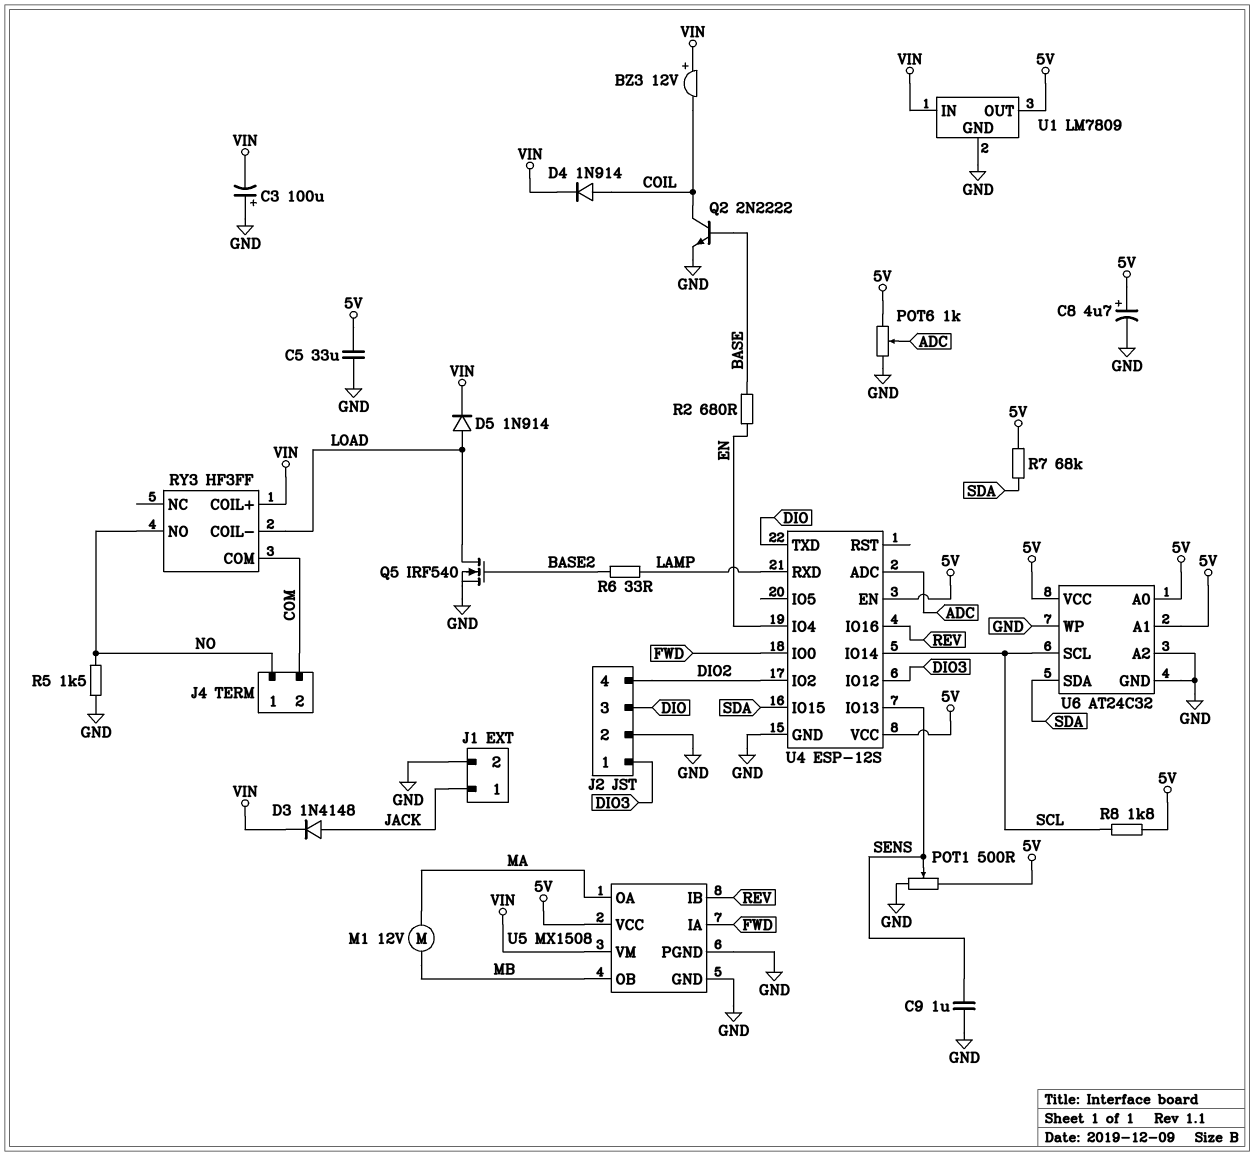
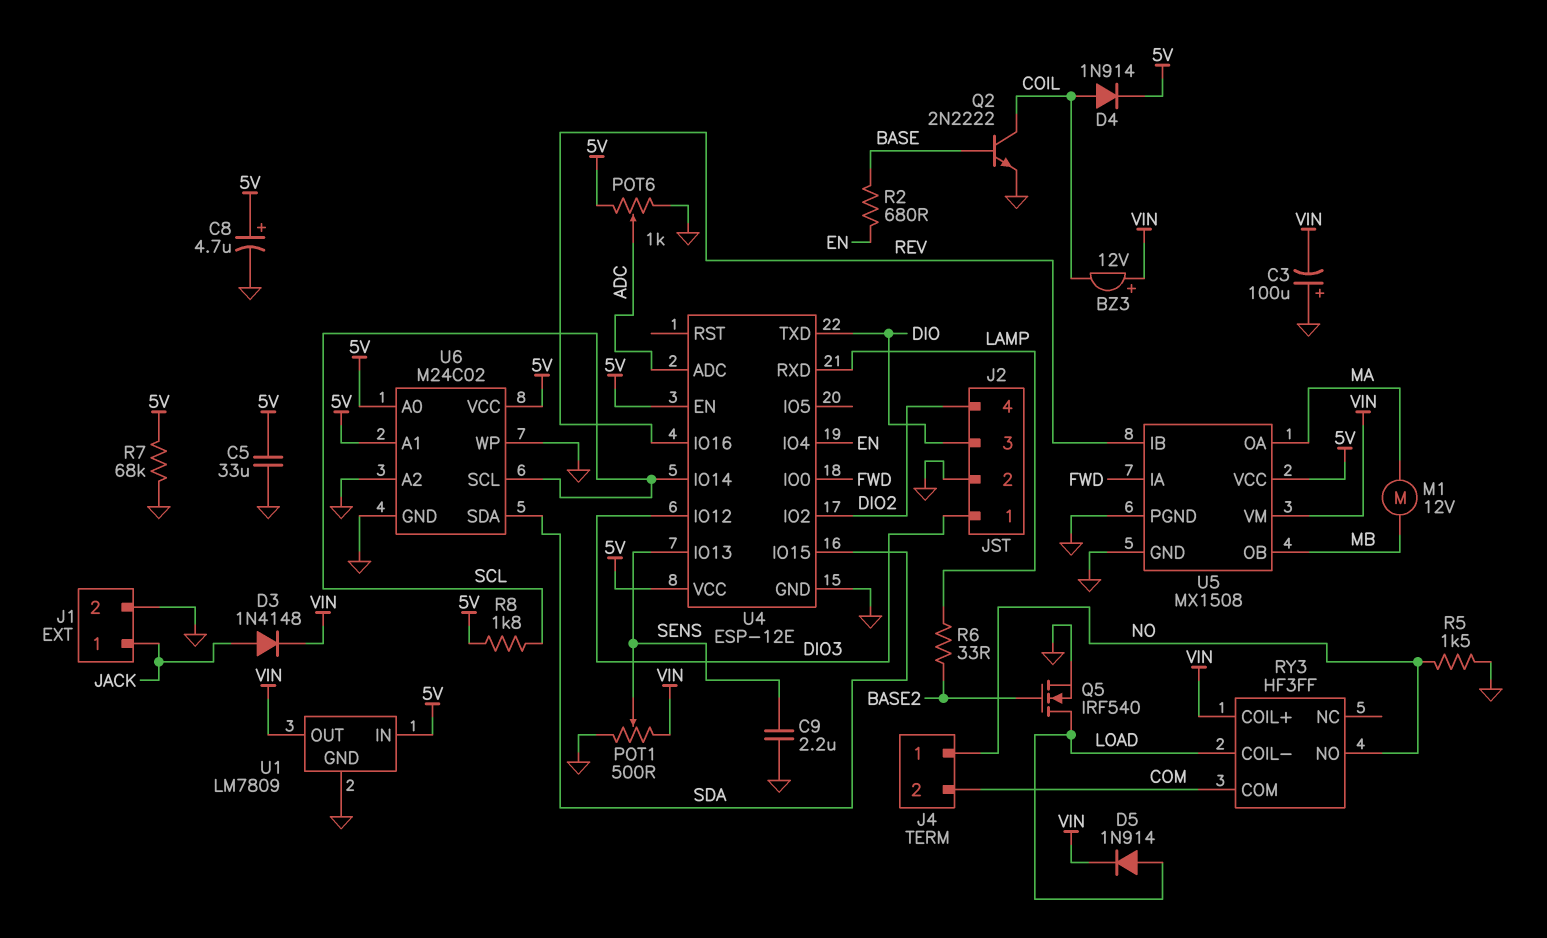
C9: 1uF (GND, SENS) -> 2.2uF (GND, SENS)
D4: diode 1N914 (A COIL, K VIN) -> diode 1N914 (A COIL, K 5V)
POT1: 500 (5V, GND, wiper SENS) -> 500 (GND, VIN, wiper SENS)
R7: 68k (5V, SDA) -> 68k (5V, GND)
U1 pin IN: VIN -> 5V
U1 pin OUT: 5V -> VIN
U4: ESP-12S -> ESP-12E
U6: AT24C32 -> M24C02

